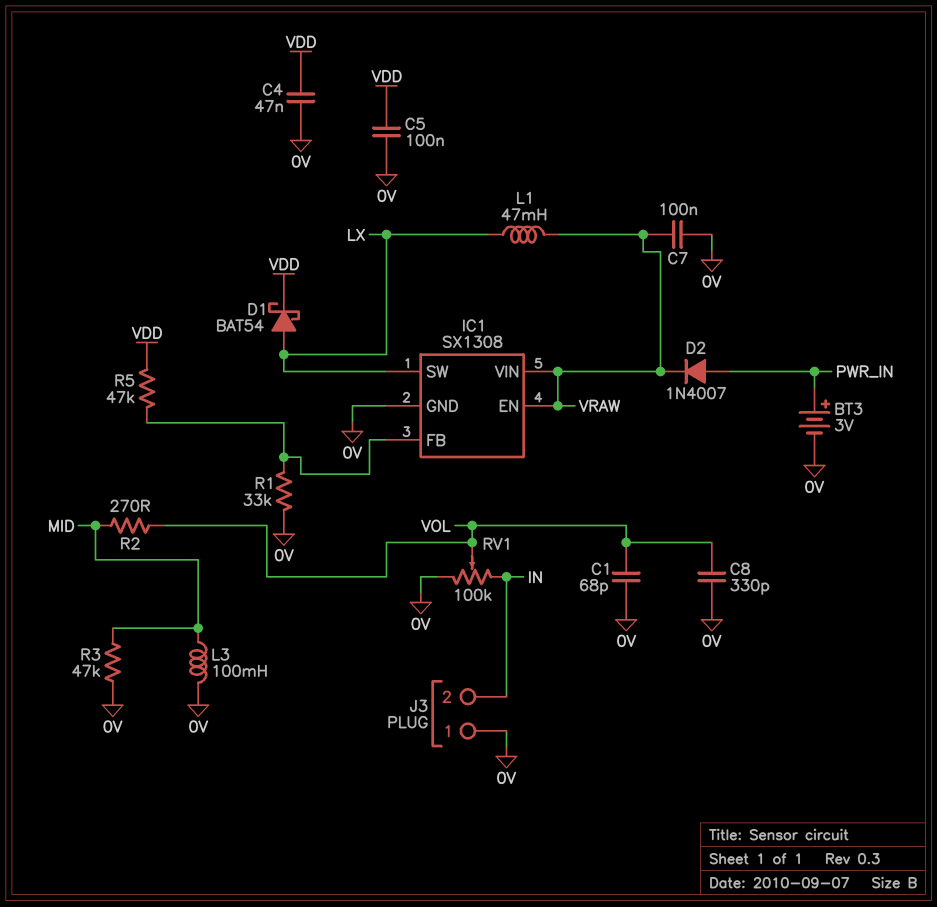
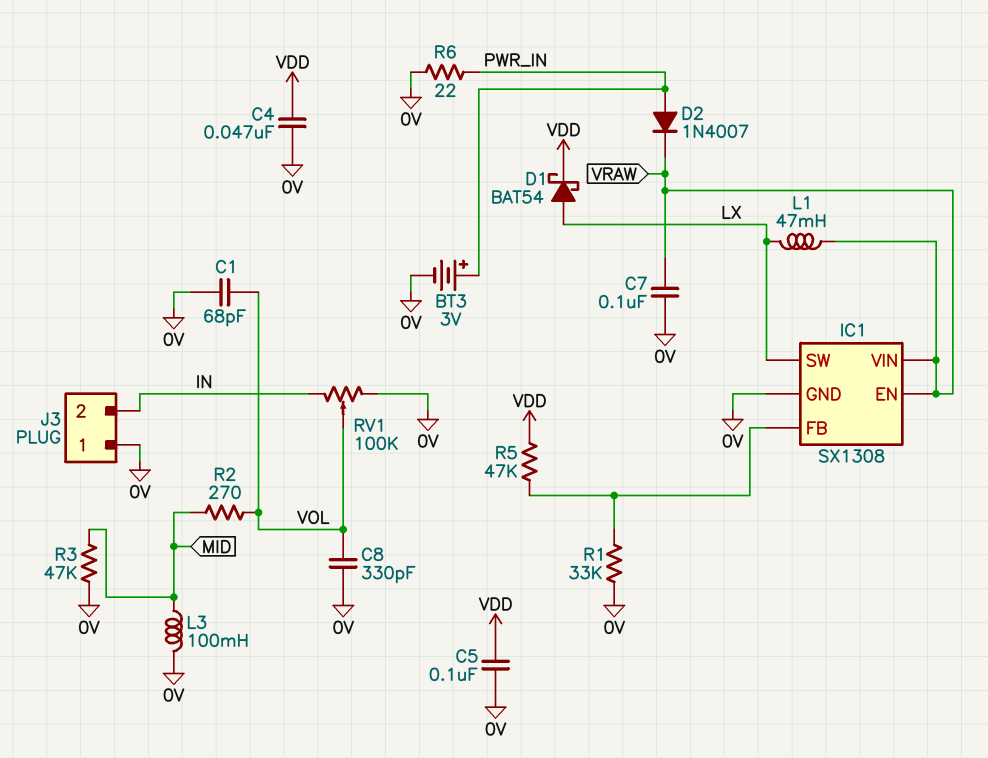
R6: none -> 22 (0V, PWR_IN)

